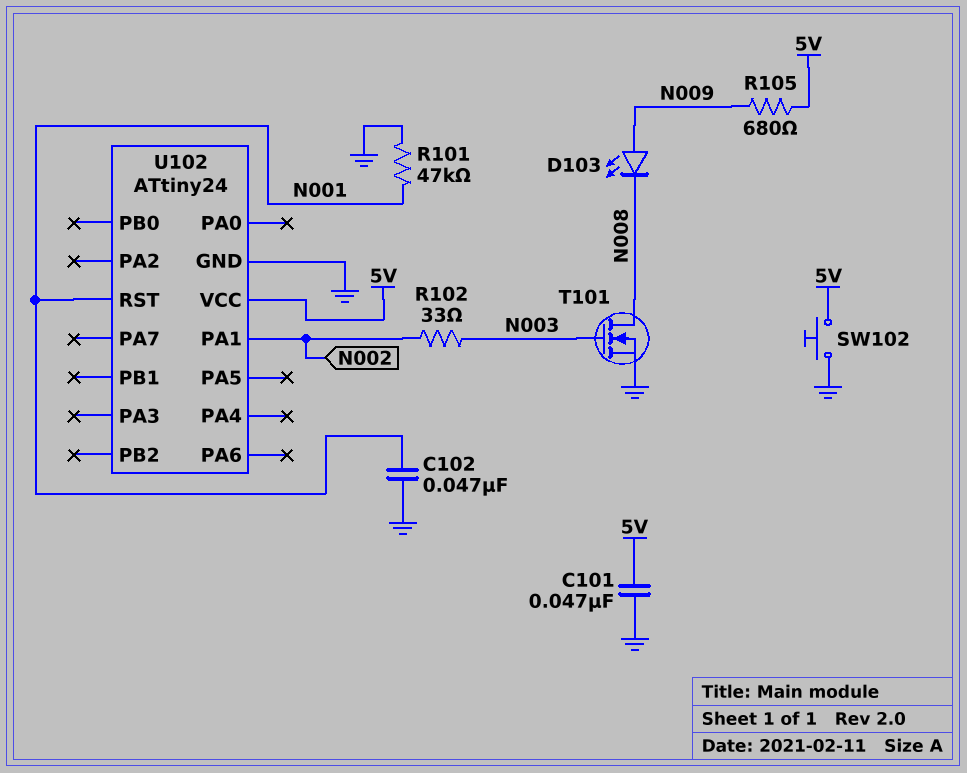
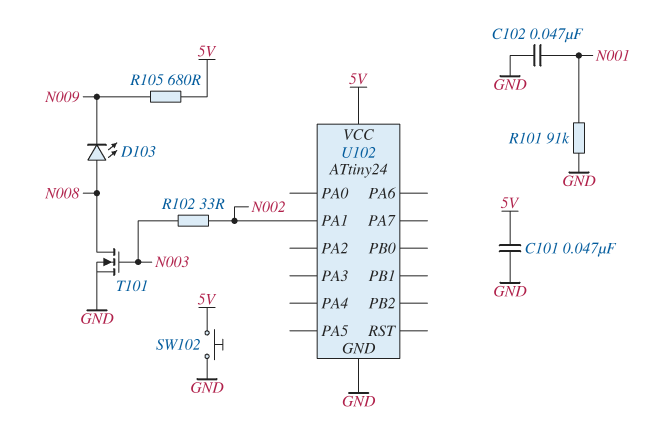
D103: LED (A N009, K N008) -> LED (A N008, K N009)
R101: 47k (GND, N001) -> 91k (GND, N001)
U102 pin RST: N001 -> none

